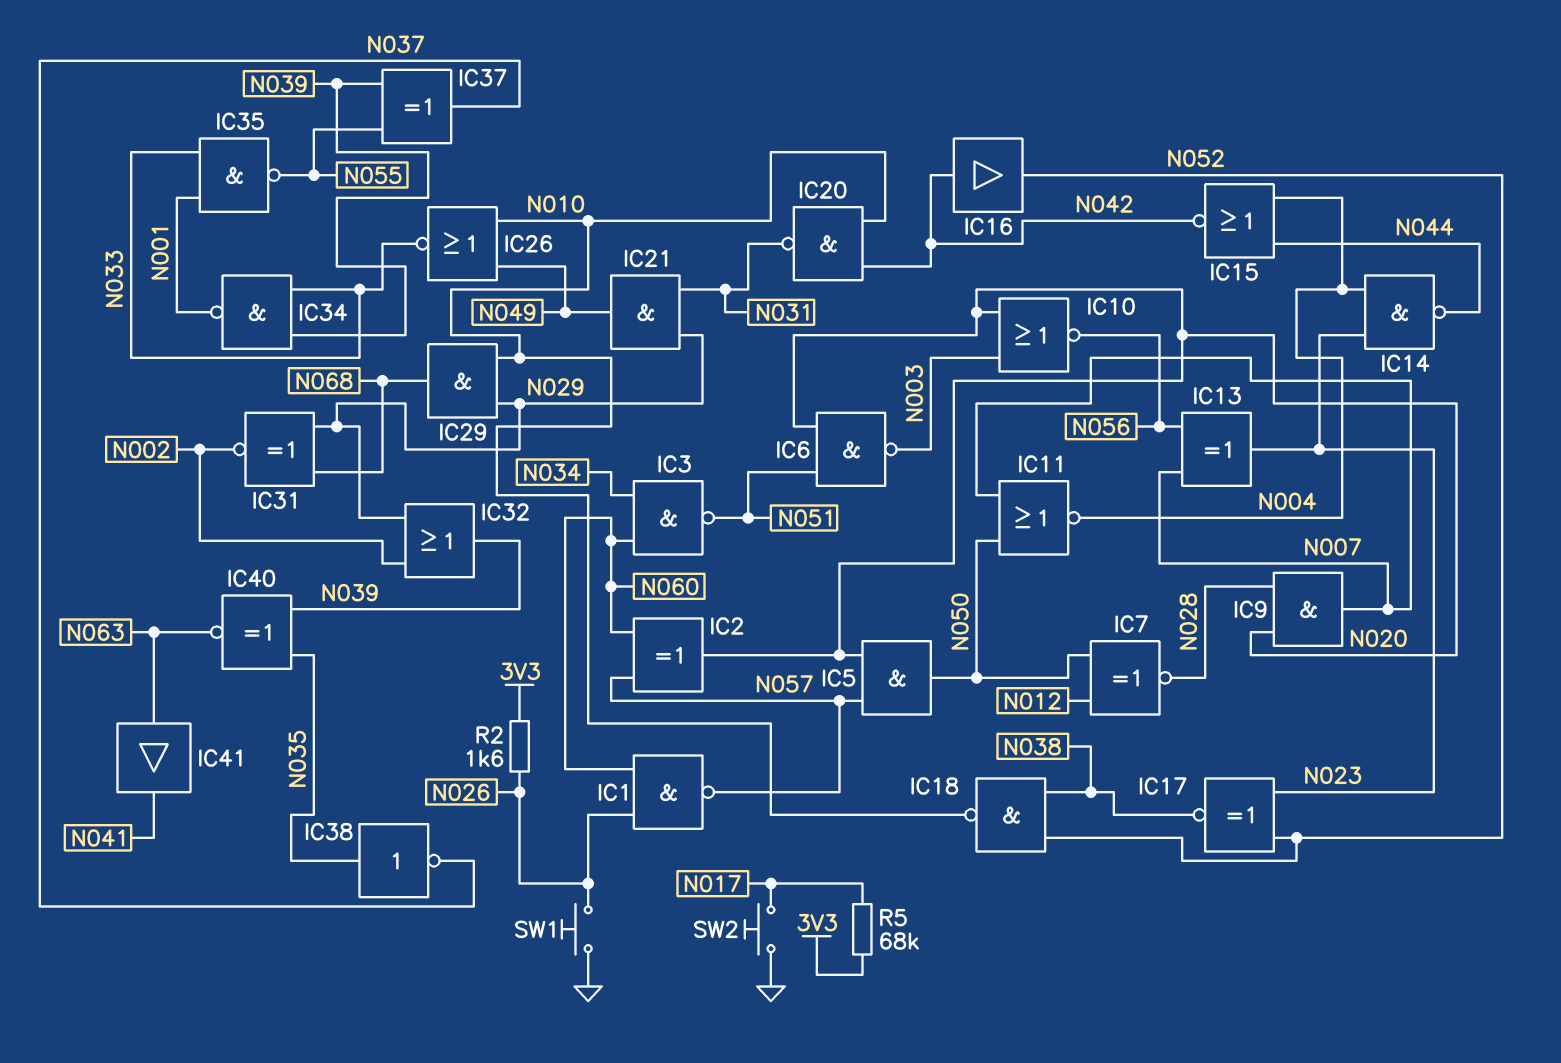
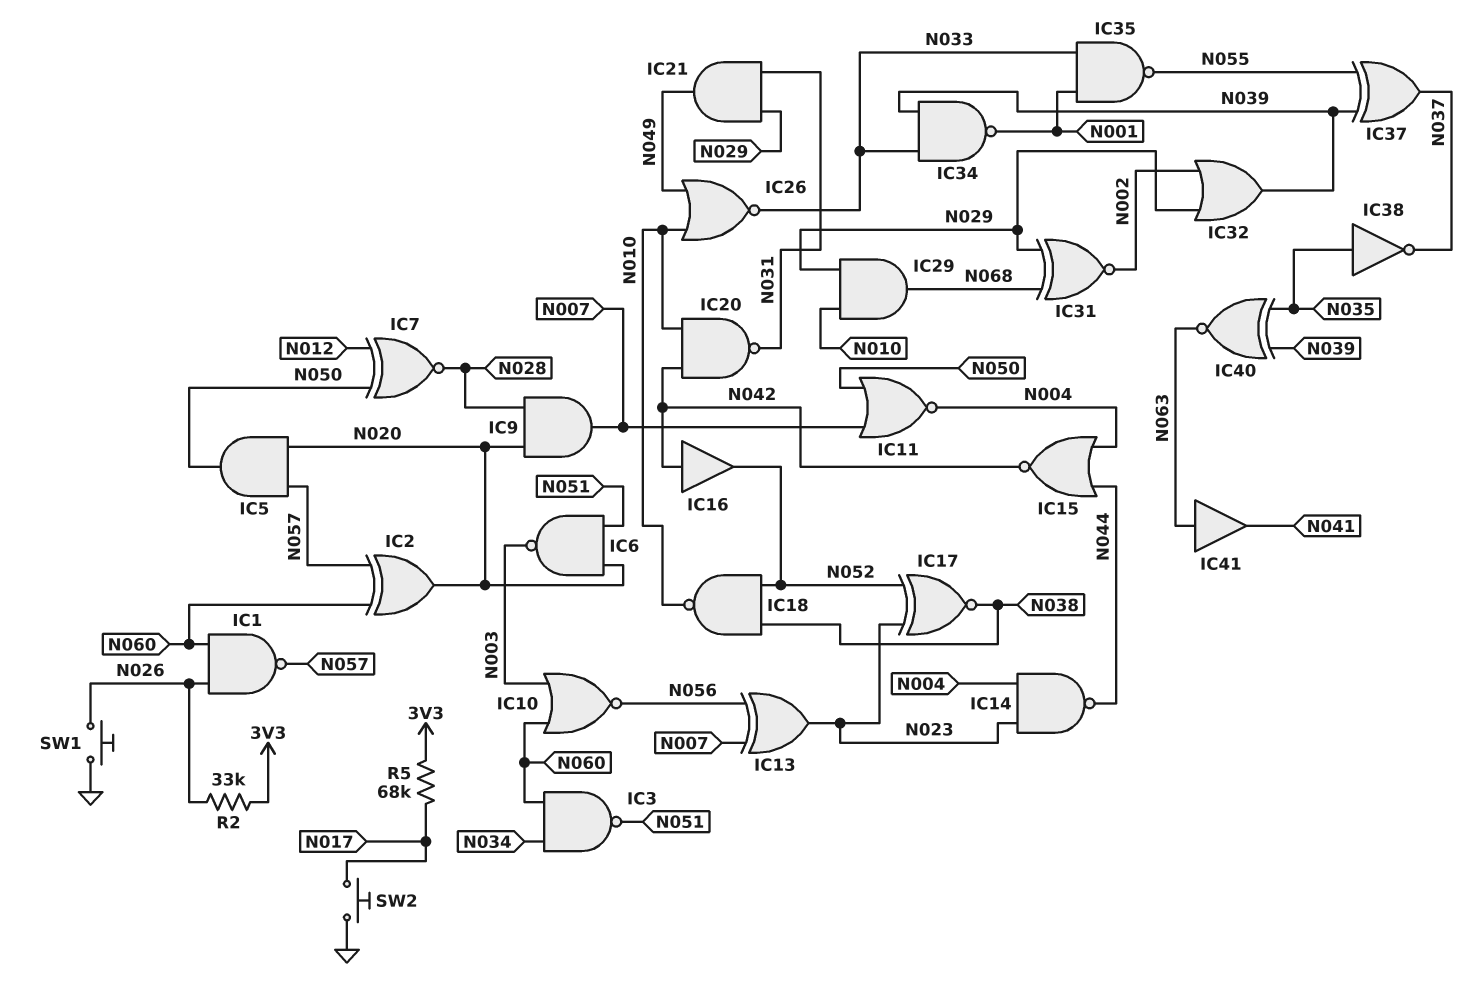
IC10: NOR (in N003, in N020, out N056) -> NOR (in N003, in N060, out N056)
R2: 1.6k (3V3, N026) -> 33k (3V3, N026)

